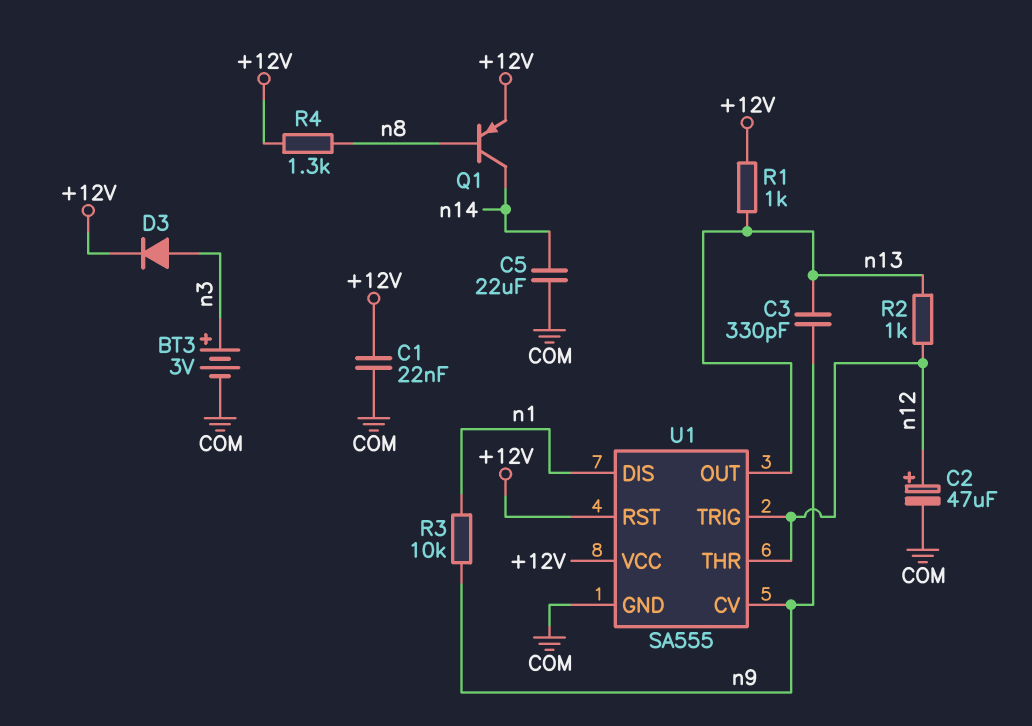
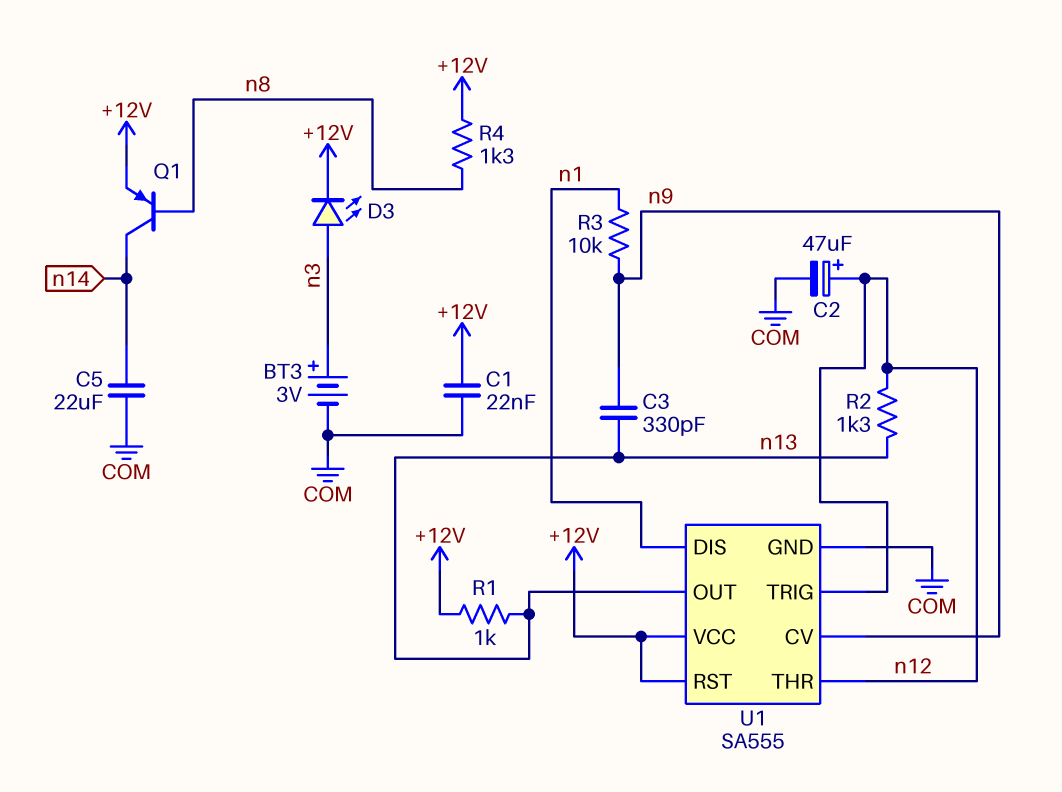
D3: diode (A n3, K +12V) -> LED (A n3, K +12V)
R2: 1k (n12, n13) -> 1.3k (n12, n13)

